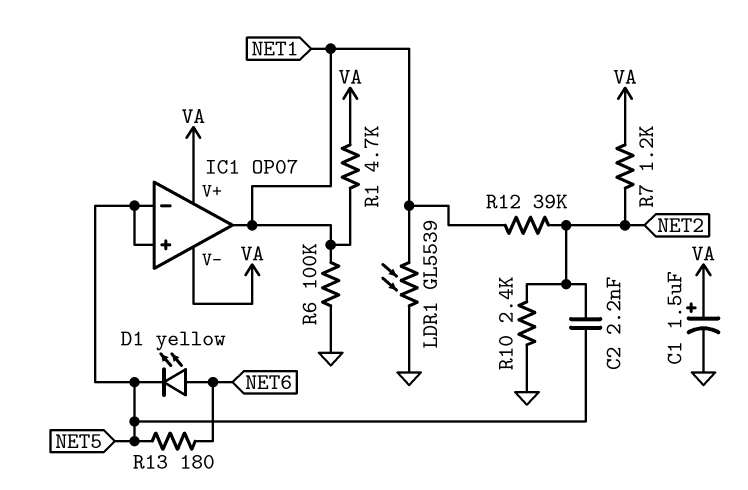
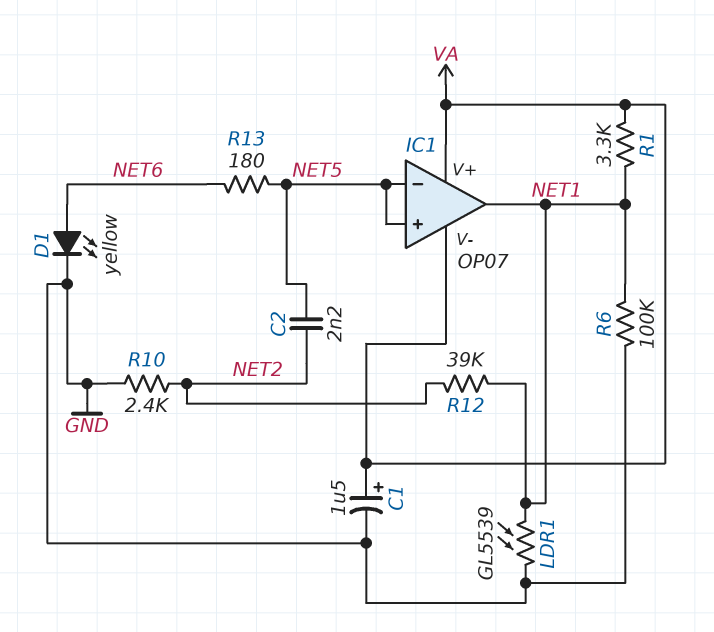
D1: LED yellow (A NET6, K NET5) -> LED yellow (A NET6, K GND)
R1: 4.7k (NET1, VA) -> 3.3k (NET1, VA)
R7: 1.2k (NET2, VA) -> none

